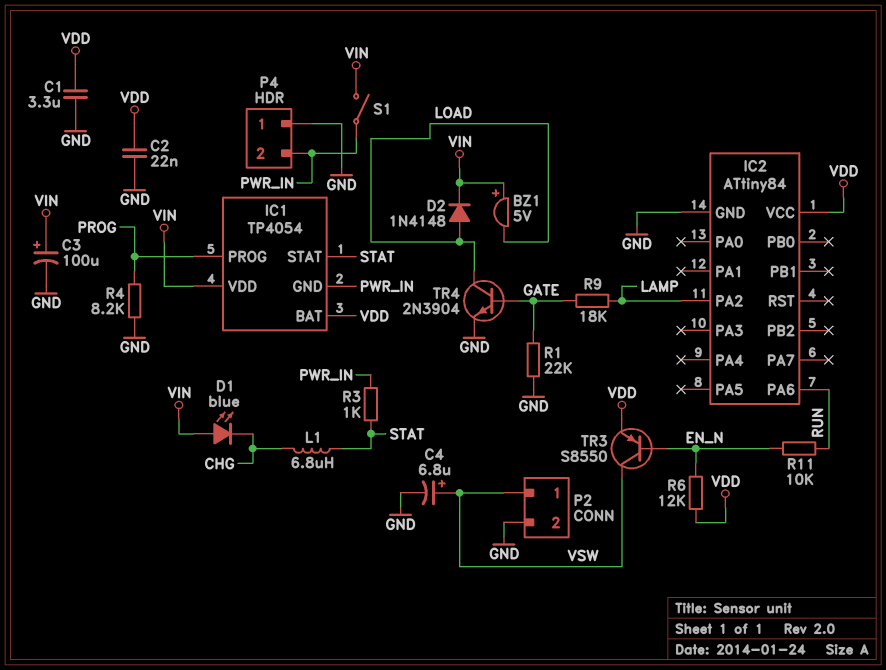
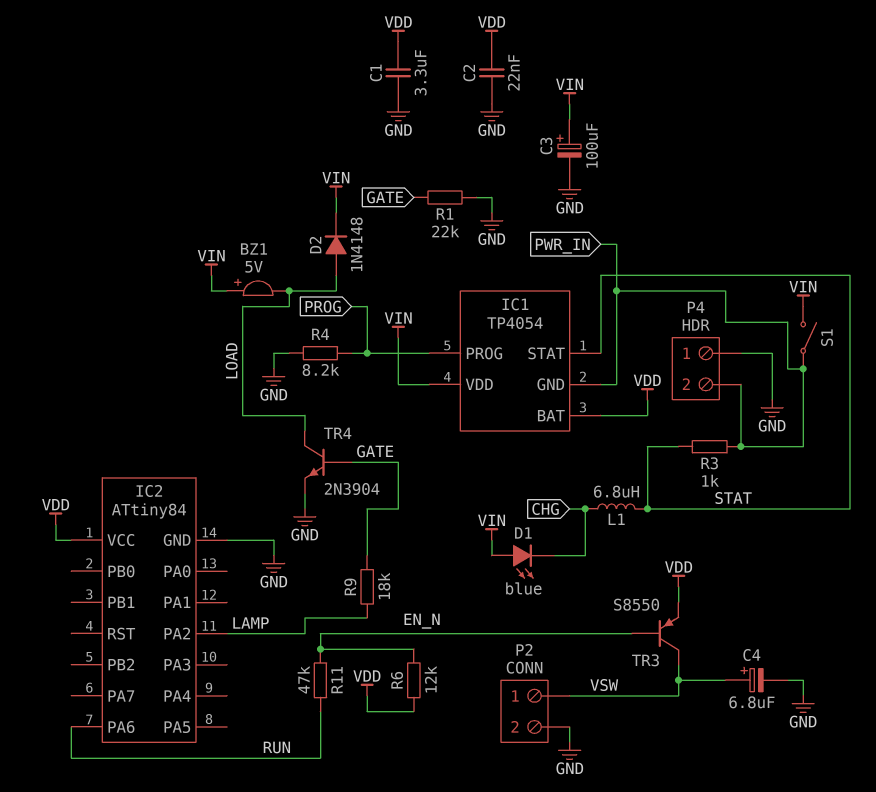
R11: 10k (EN_N, RUN) -> 47k (EN_N, RUN)

